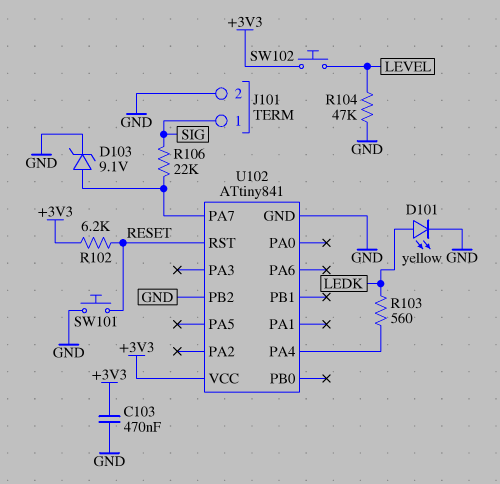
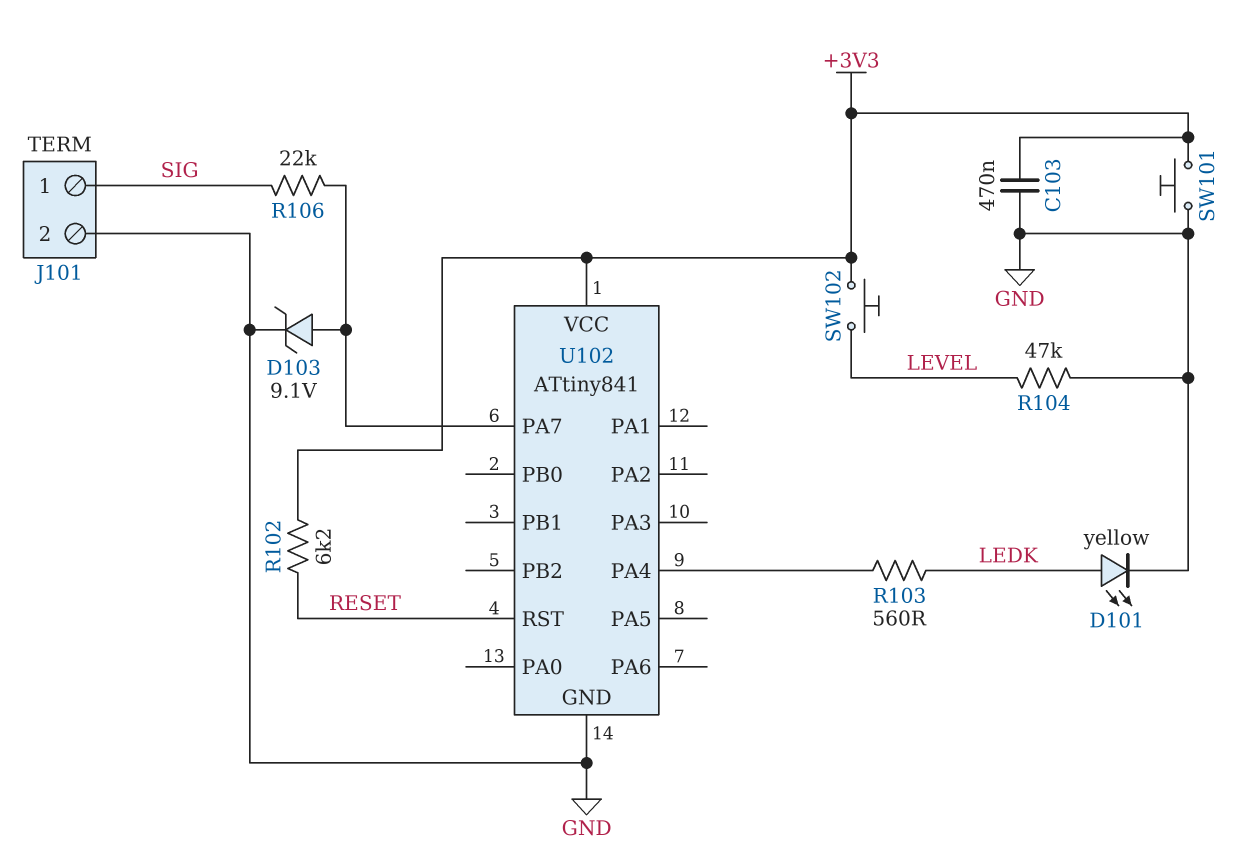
SW101: button (GND, RESET) -> button (+3V3, GND)
U102 pin PB2: GND -> none

